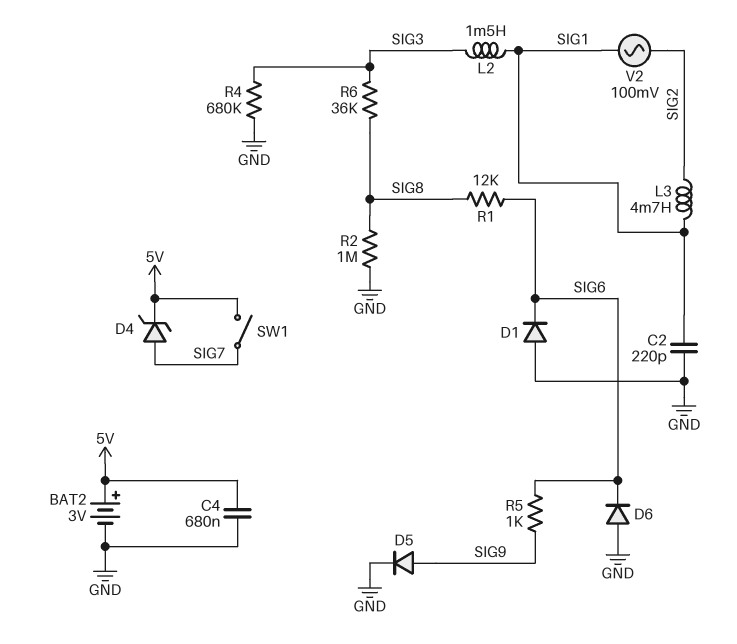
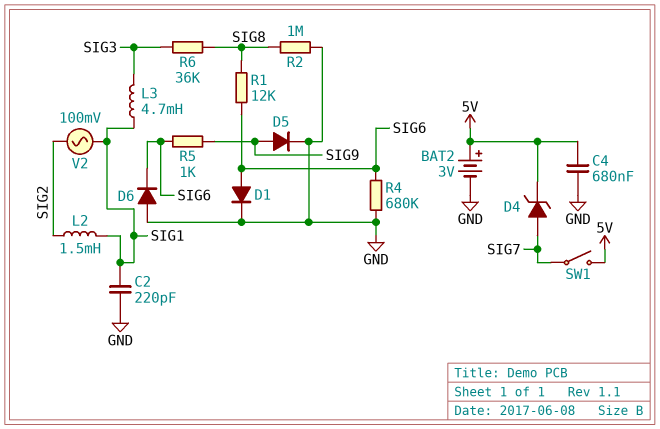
D1: diode (A GND, K SIG6) -> diode (A SIG6, K GND)
L2: 1.5mH (SIG1, SIG3) -> 1.5mH (SIG1, SIG2)
L3: 4.7mH (SIG1, SIG2) -> 4.7mH (SIG1, SIG3)
R4: 680k (GND, SIG3) -> 680k (GND, SIG6)

